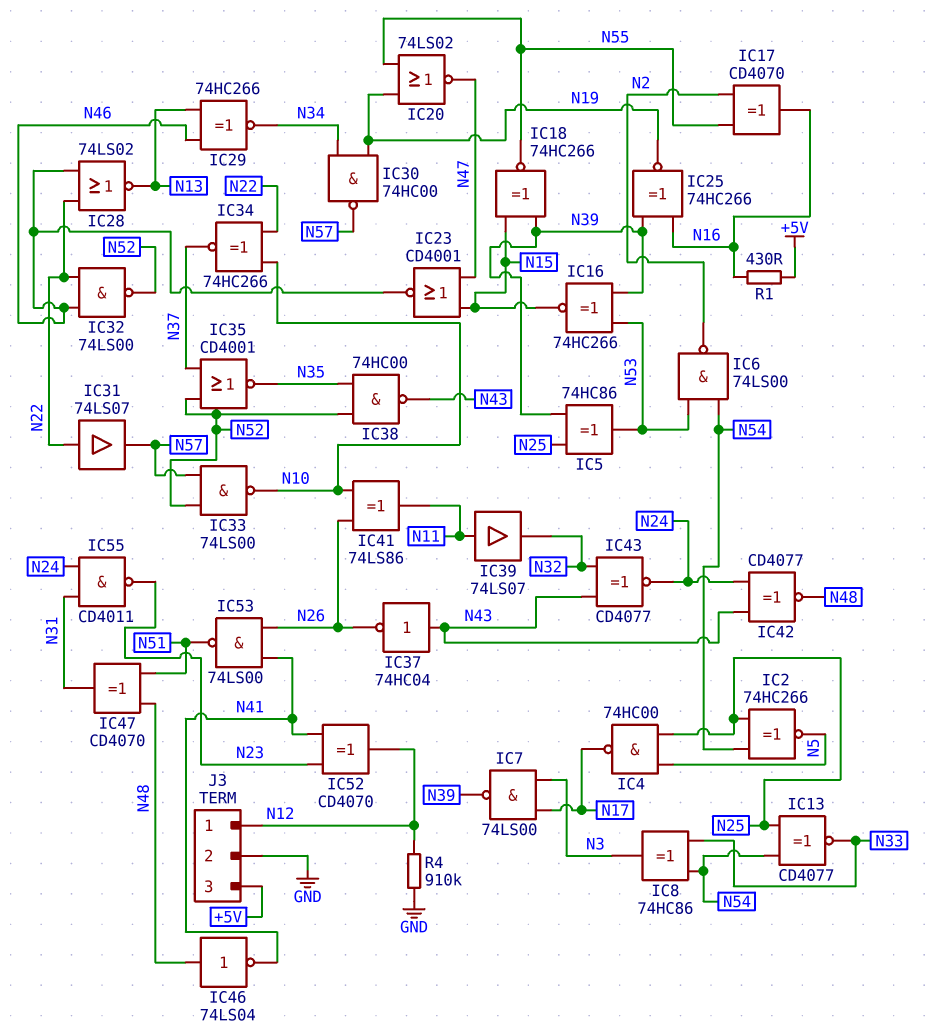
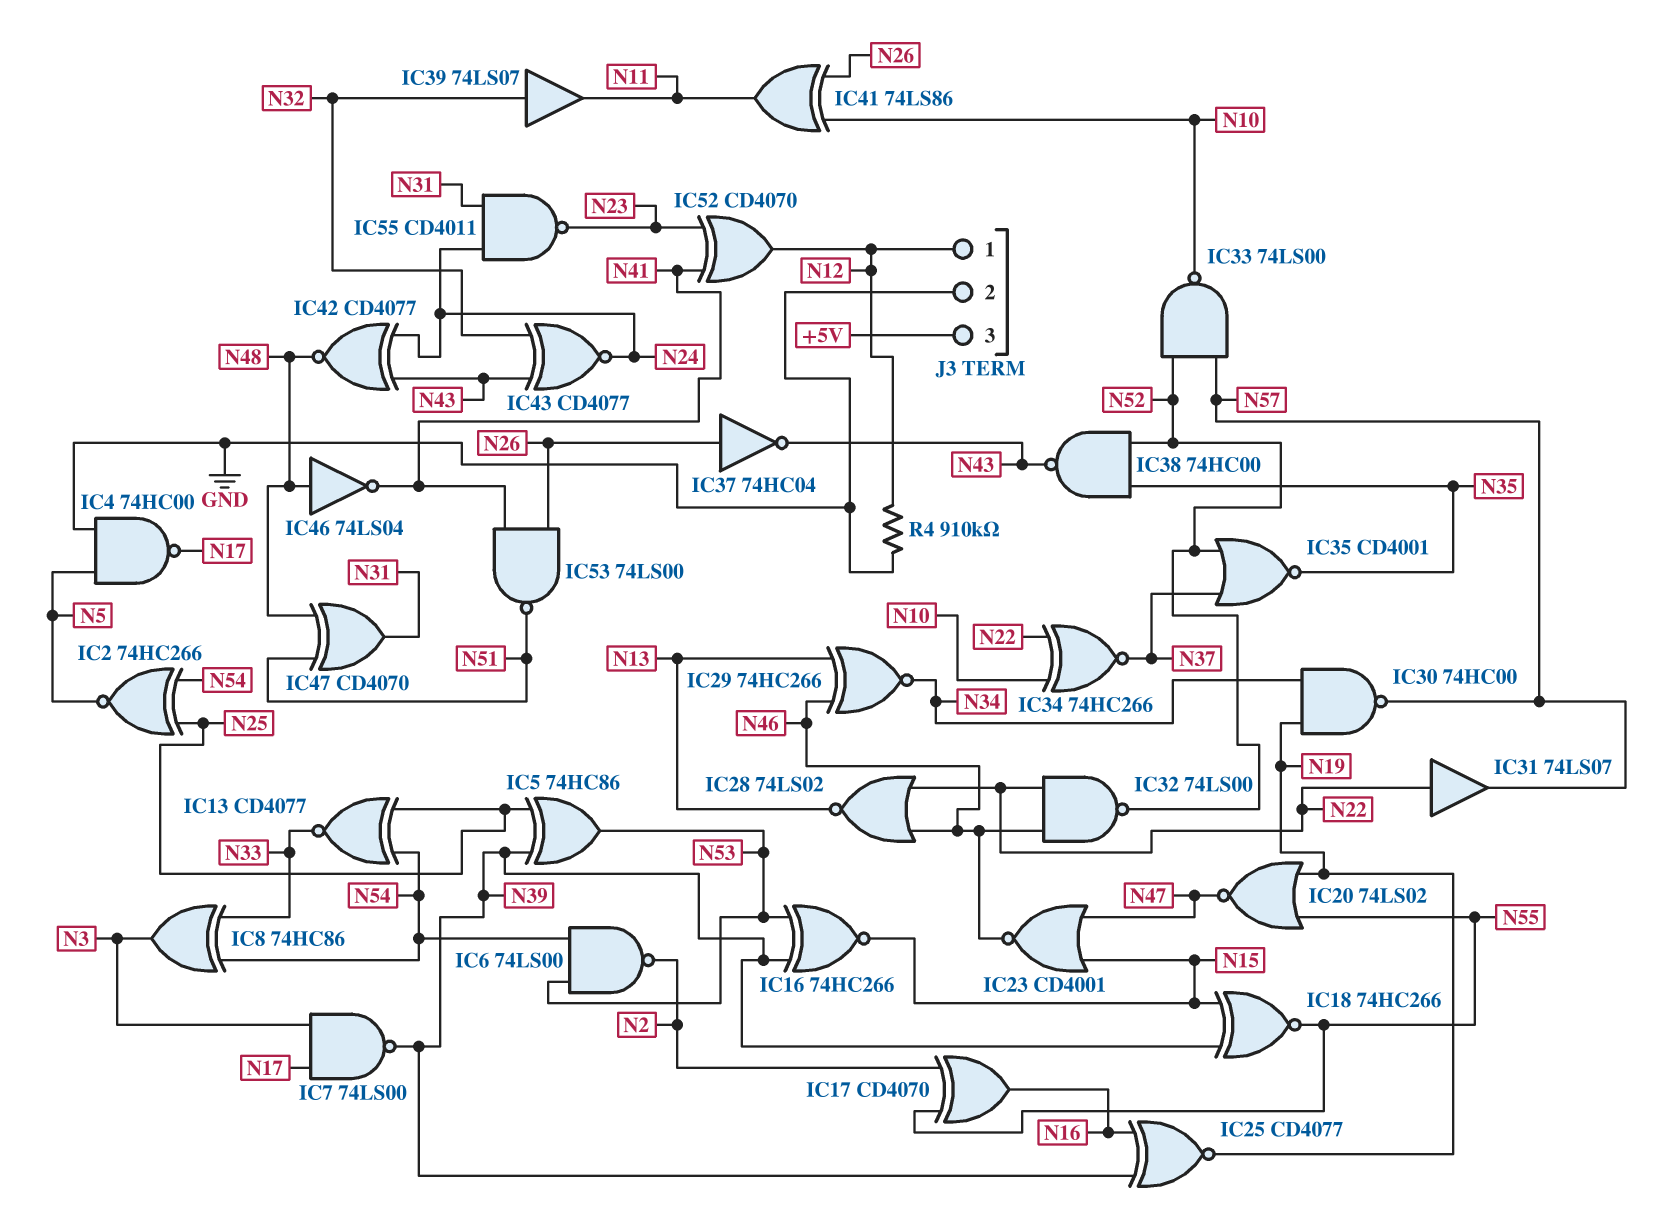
IC4: NAND 74HC00 (in N5, in N25, out N17) -> NAND 74HC00 (in GND, in N5, out N17)
IC25: XNOR 74HC266 (in N16, in N39, out N19) -> XNOR CD4077 (in N16, in N39, out N19)
IC37: NOT 74HC04 (in N43, out N26) -> NOT 74HC04 (in N26, out N43)
IC39: buffer 74LS07 (in N11, out N32) -> buffer 74LS07 (in N32, out N11)
R1: 430 (+5V, N16) -> none

